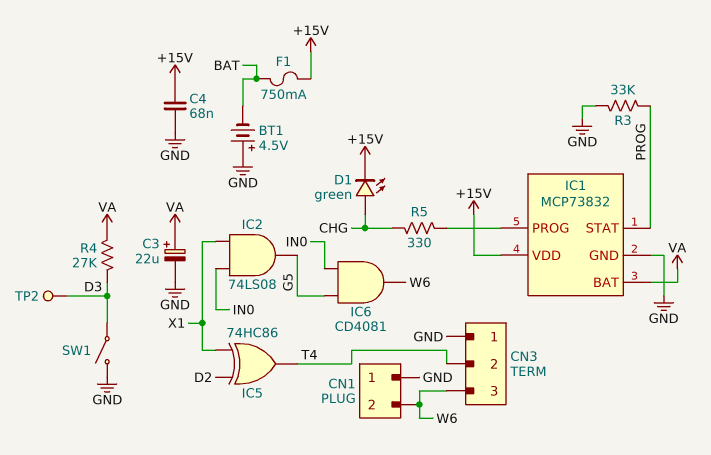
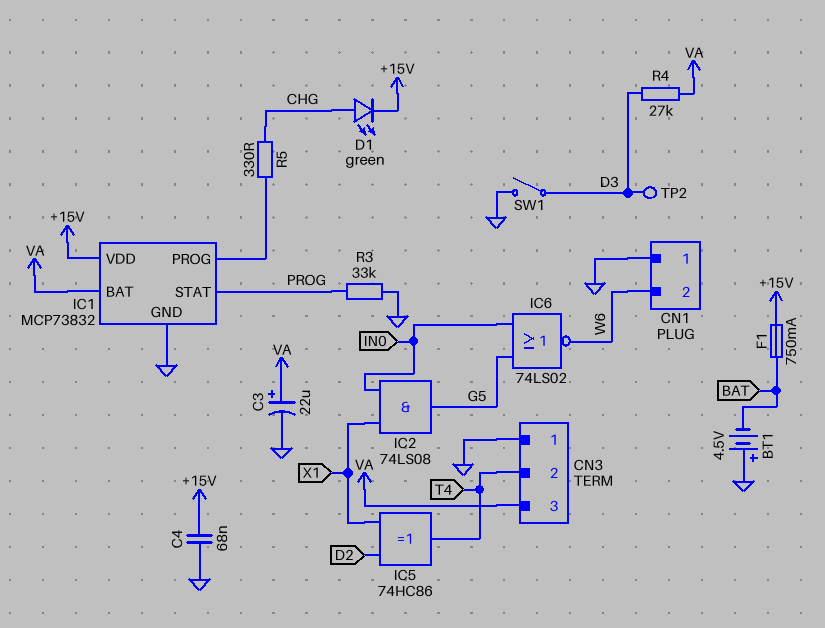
CN3 pin 3: W6 -> VA
IC6: AND CD4081 (in G5, in IN0, out W6) -> NOR 74LS02 (in G5, in IN0, out W6)

